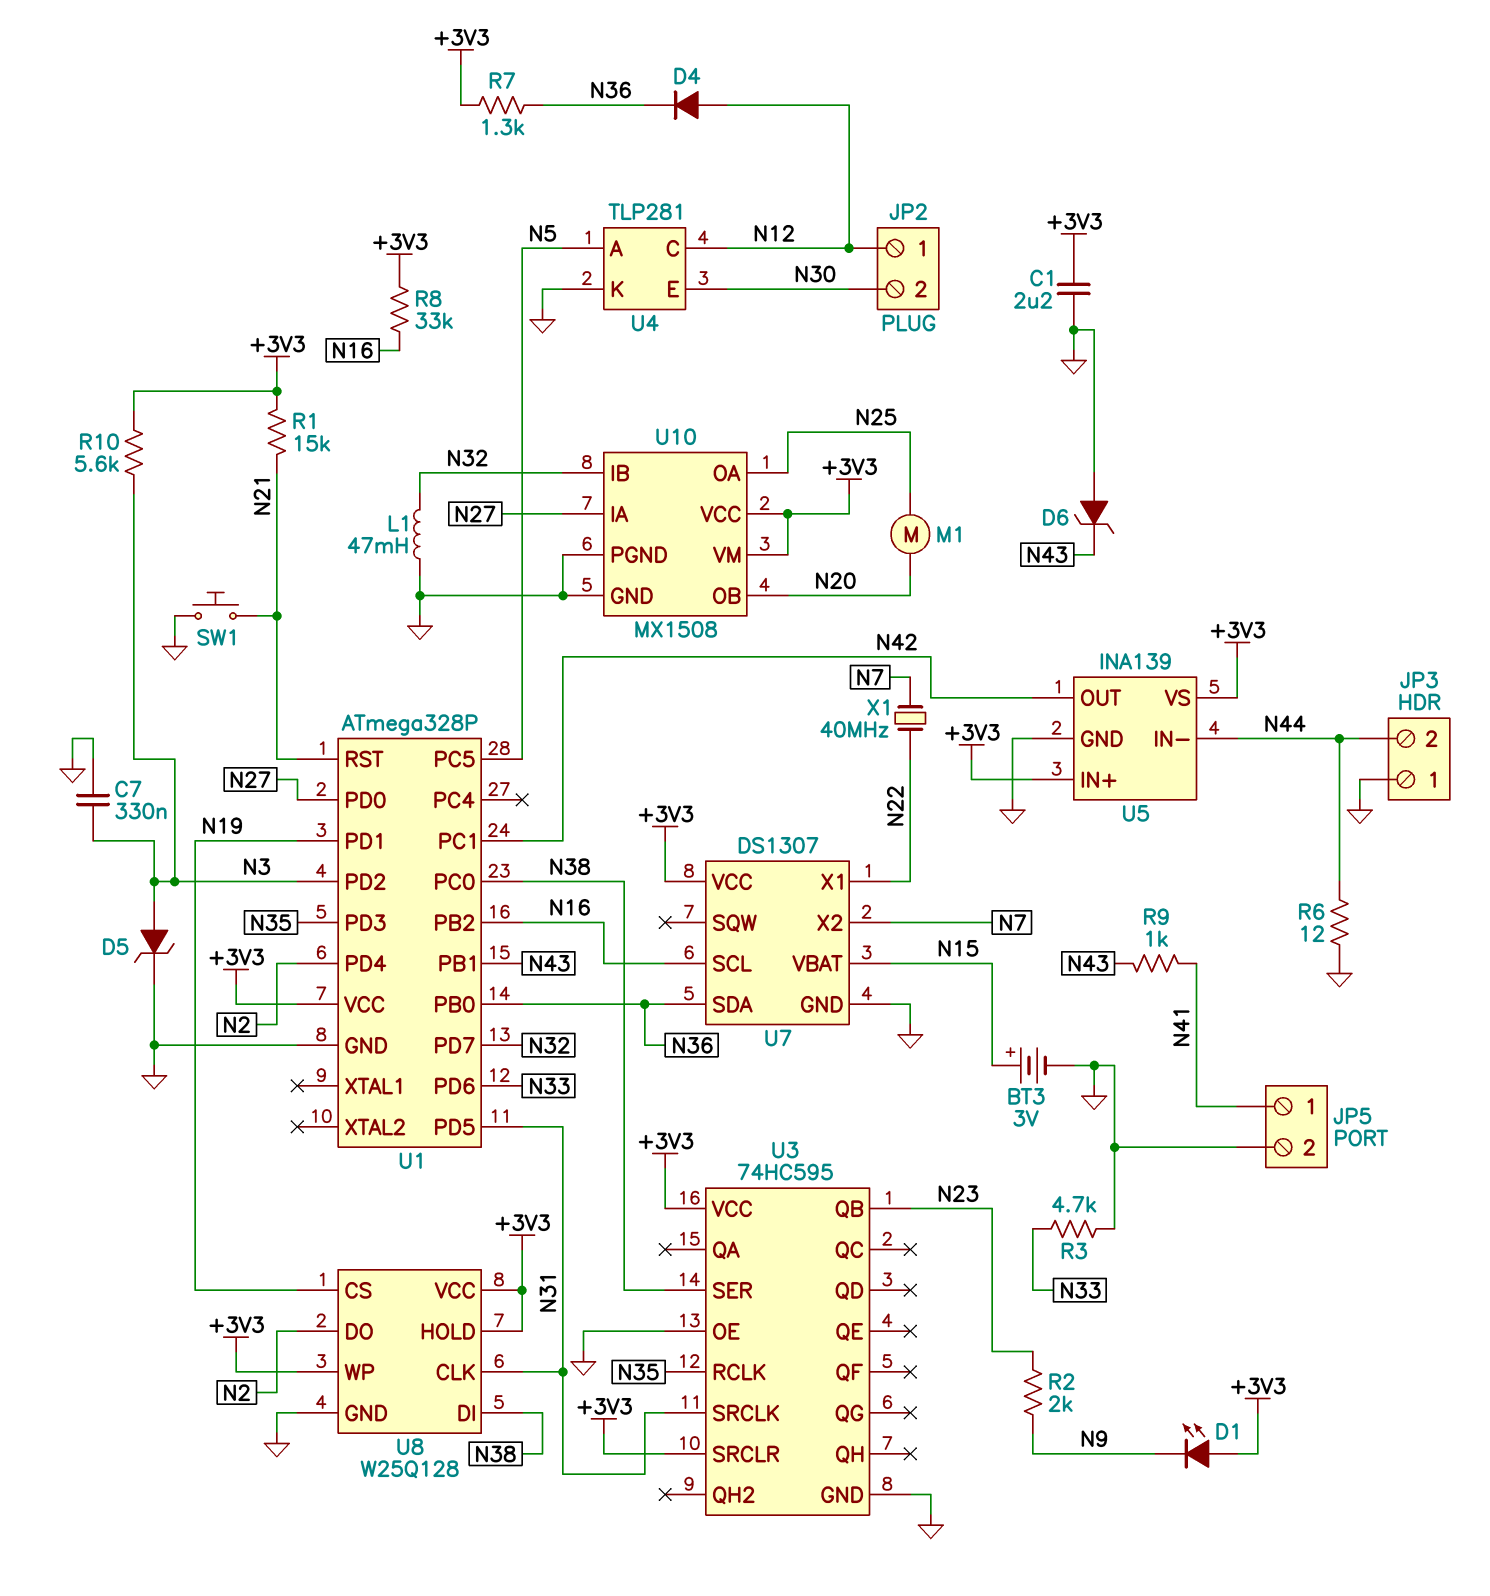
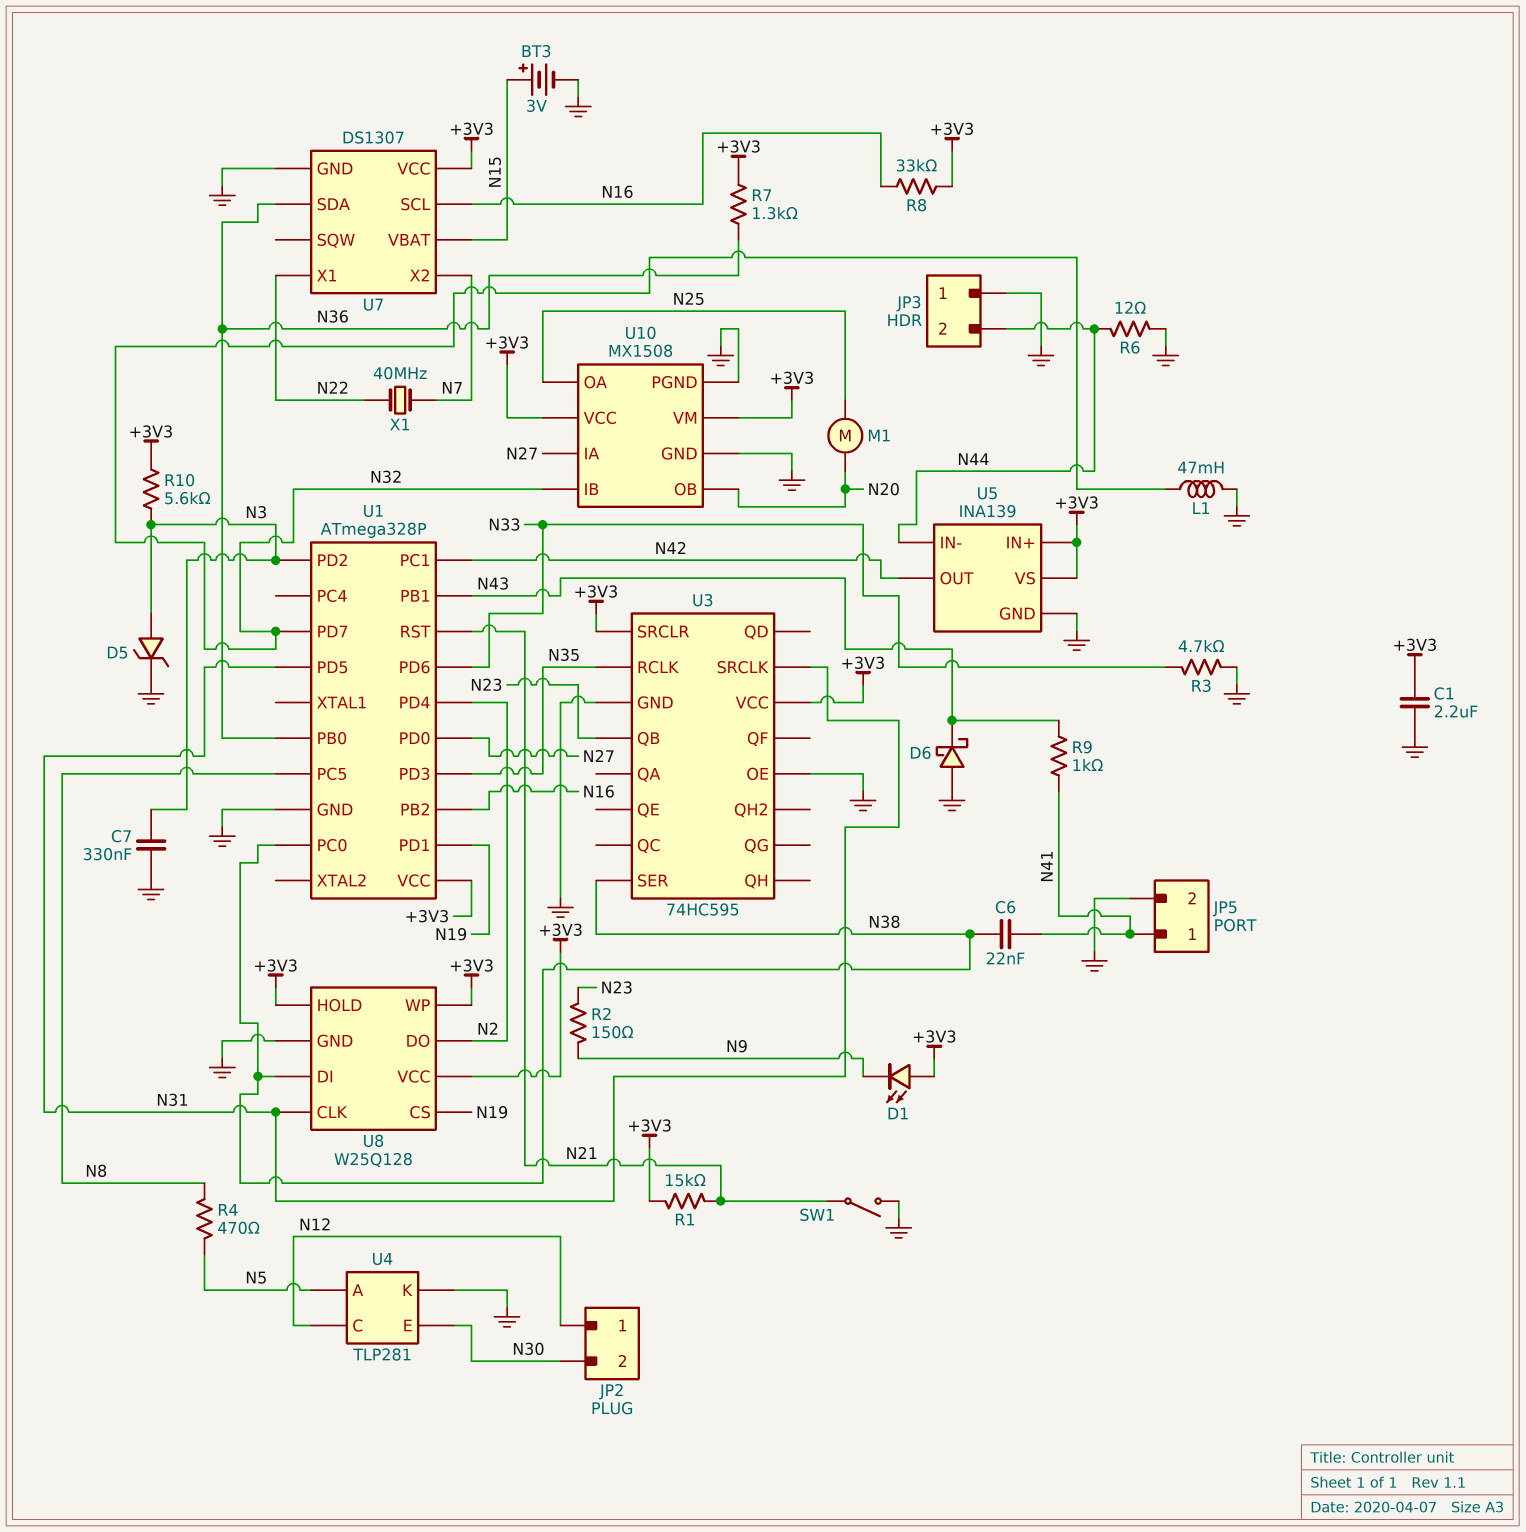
C6: none -> 22nF (N38, N41)
D4: diode (A N12, K N36) -> none
D6: zener (A GND, K N43) -> schottky (A GND, K N43)
R2: 2k (N9, N23) -> 150 (N9, N23)
R4: none -> 470 (N5, N8)
SW1: button (GND, N21) -> switch (GND, N21)
U1 pin PC5: N5 -> N8

